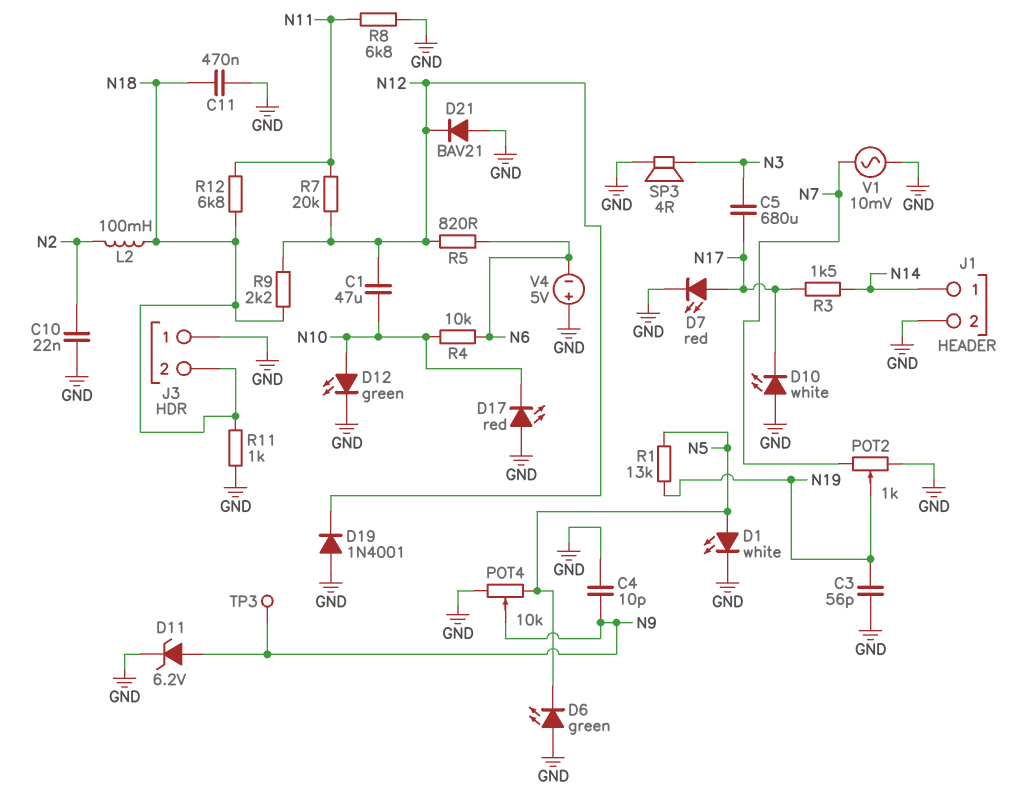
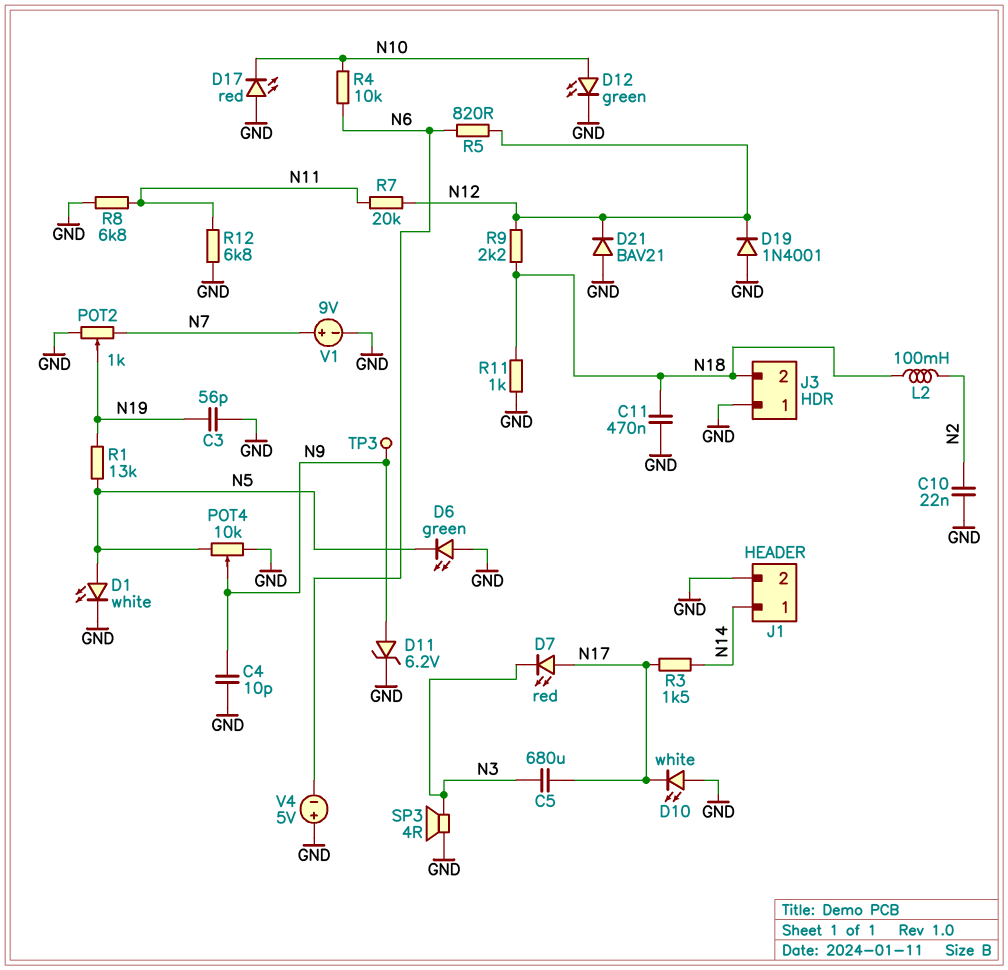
C1: 47uF (N10, N12) -> none
D7: LED red (A N17, K GND) -> LED red (A N17, K N3)
R12: 6.8k (N11, N18) -> 6.8k (GND, N11)
V1: AC 10mV (GND, N7) -> 9V (plus N7, minus GND)

